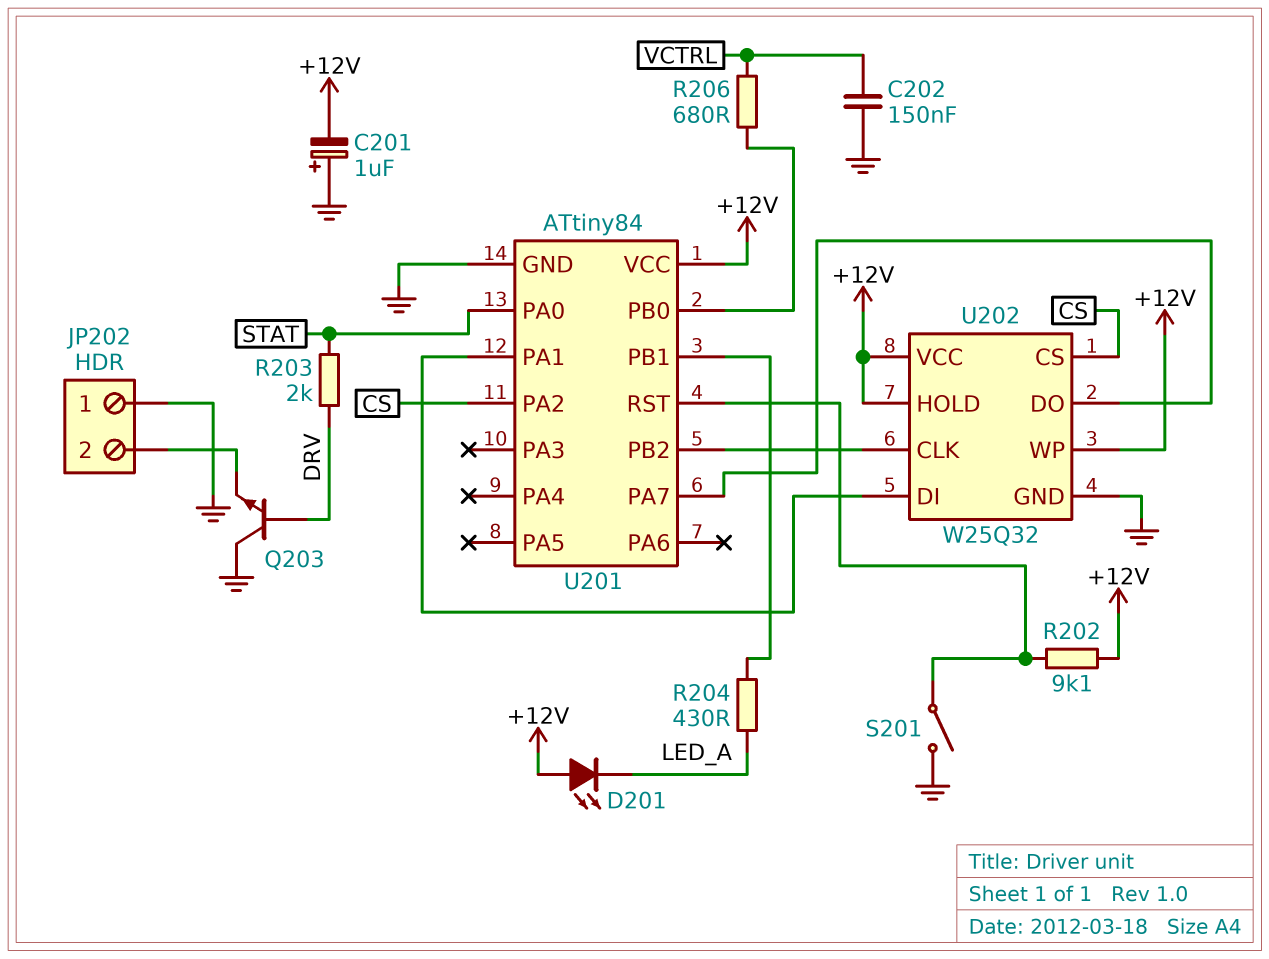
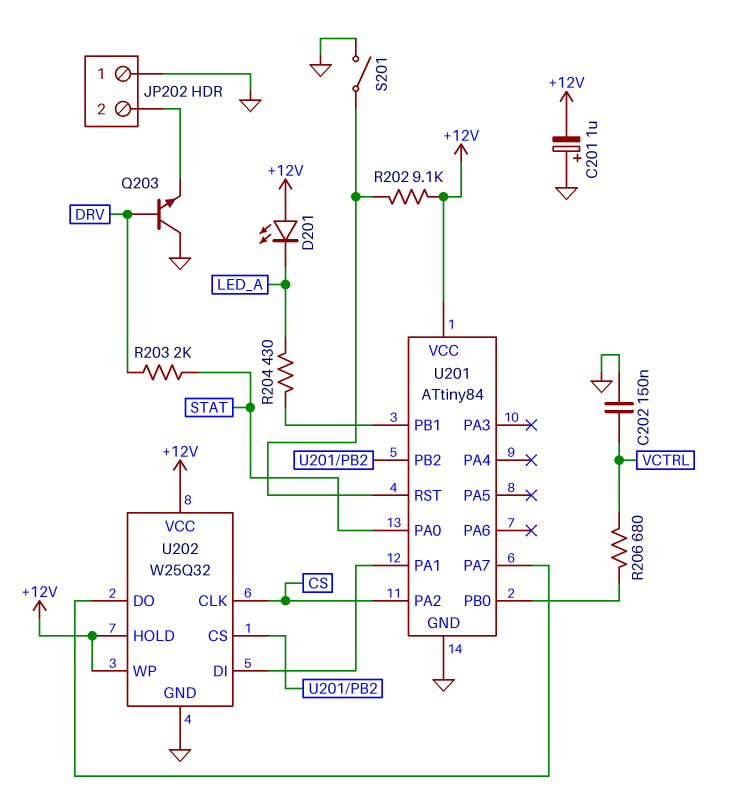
U202 pin CLK: U201/PB2 -> CS
U202 pin CS: CS -> U201/PB2

